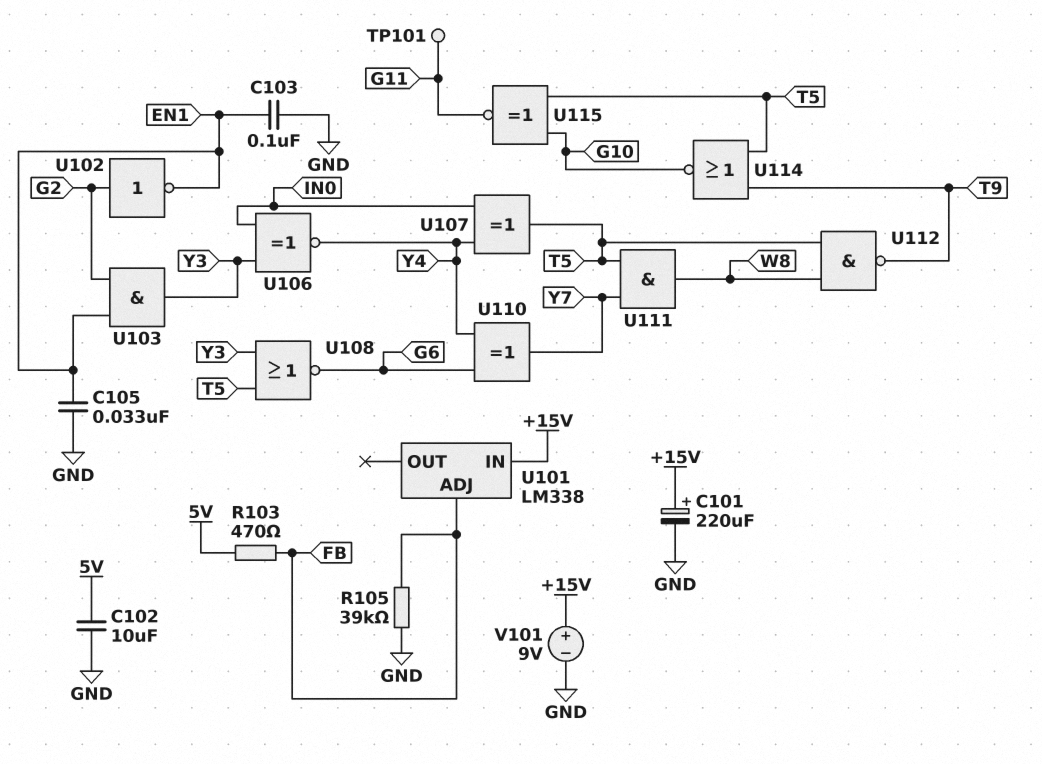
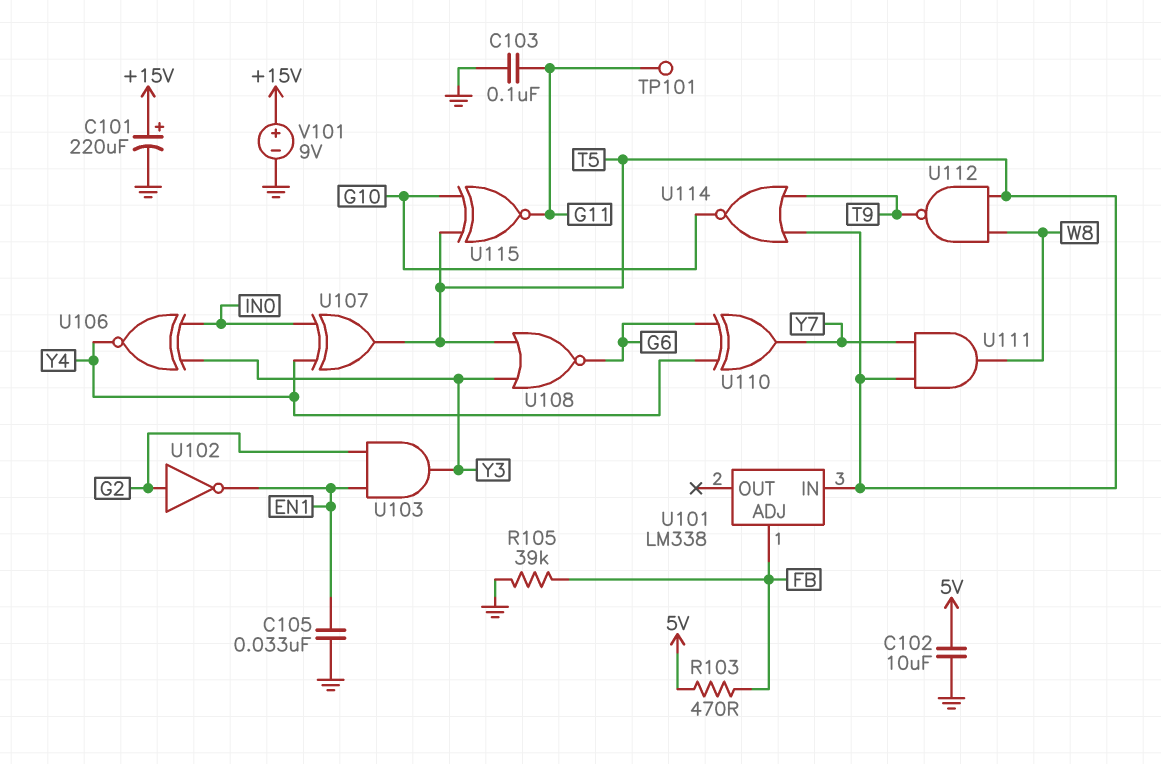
C103: 100nF (EN1, GND) -> 100nF (G11, GND)
U101 pin IN: +15V -> T5

